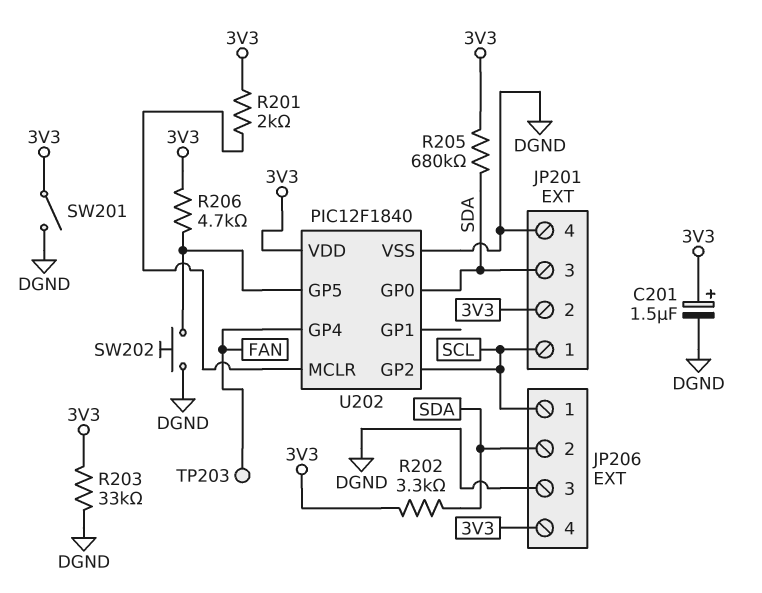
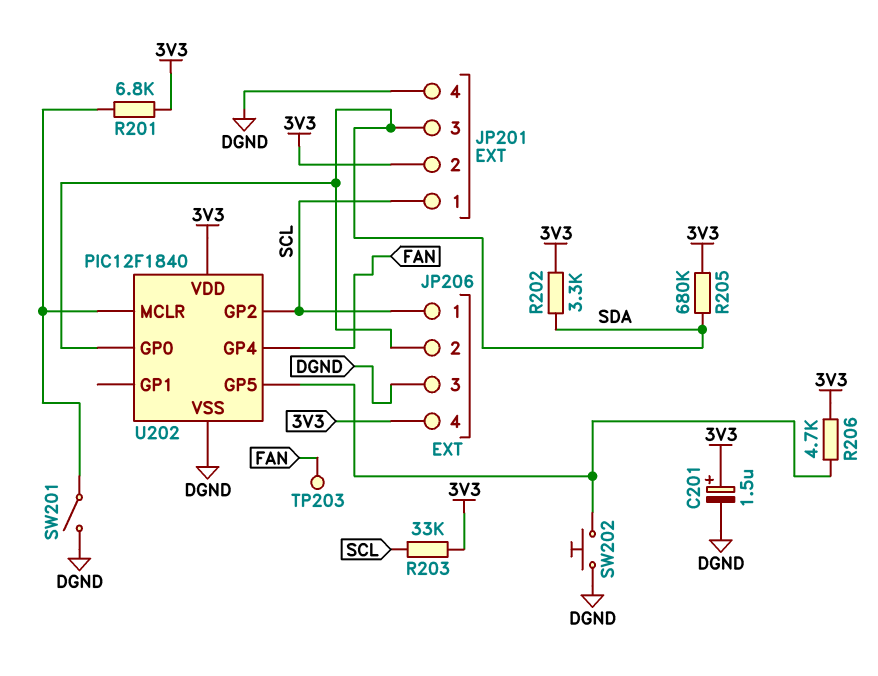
R201: 2k (3V3, U202/MCLR) -> 6.8k (3V3, U202/MCLR)
R203: 33k (3V3, DGND) -> 33k (3V3, SCL)
SW201: switch (3V3, DGND) -> switch (DGND, U202/MCLR)

